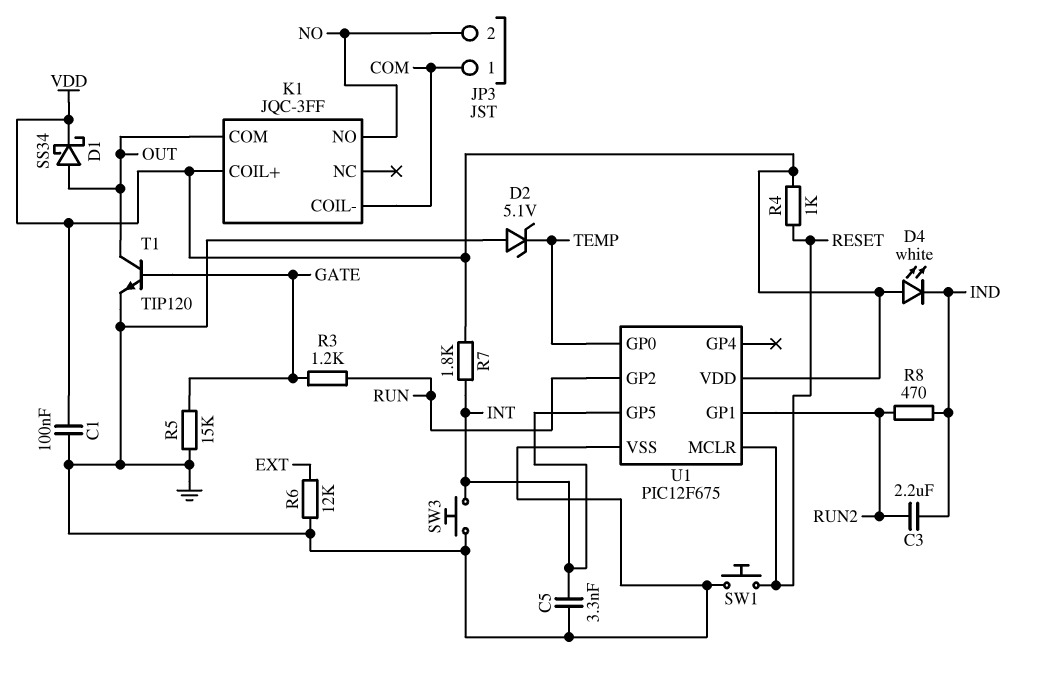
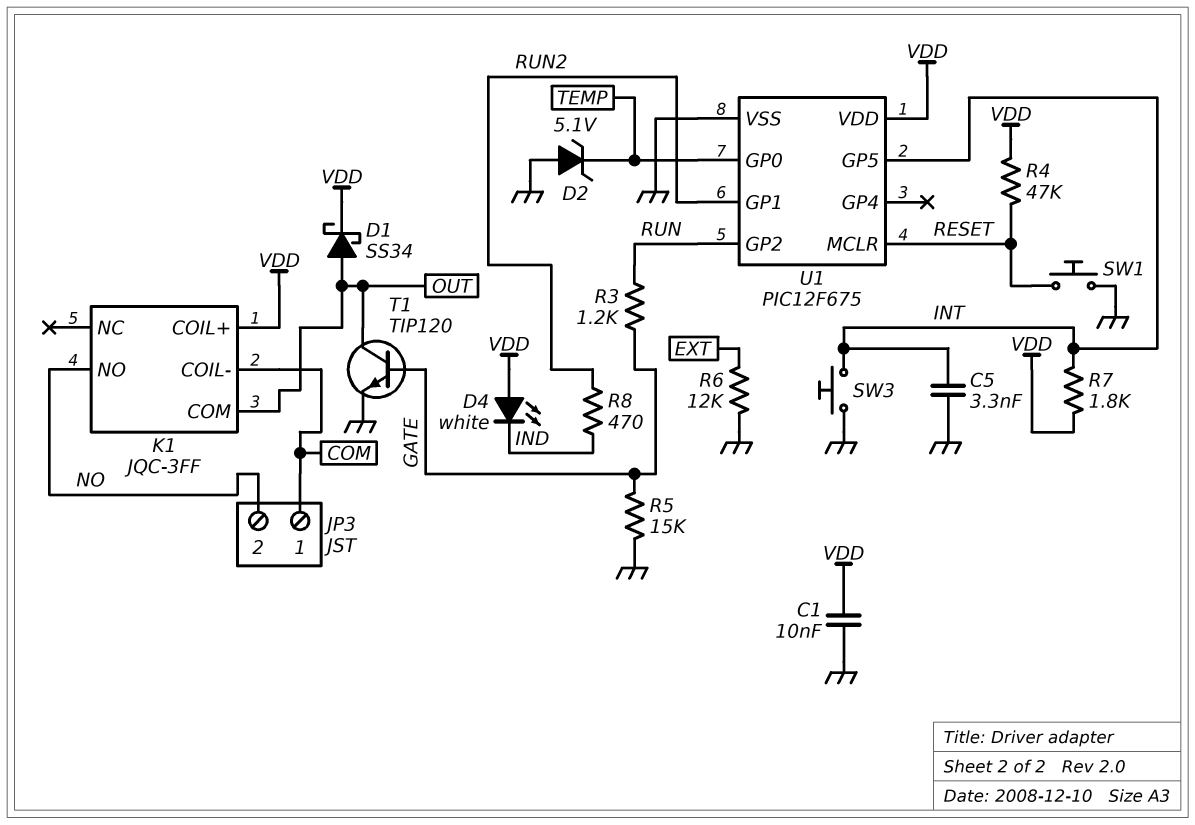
C1: 100nF (GND, VDD) -> 10nF (GND, VDD)
C3: 2.2uF (IND, RUN2) -> none
R4: 1k (RESET, VDD) -> 47k (RESET, VDD)

